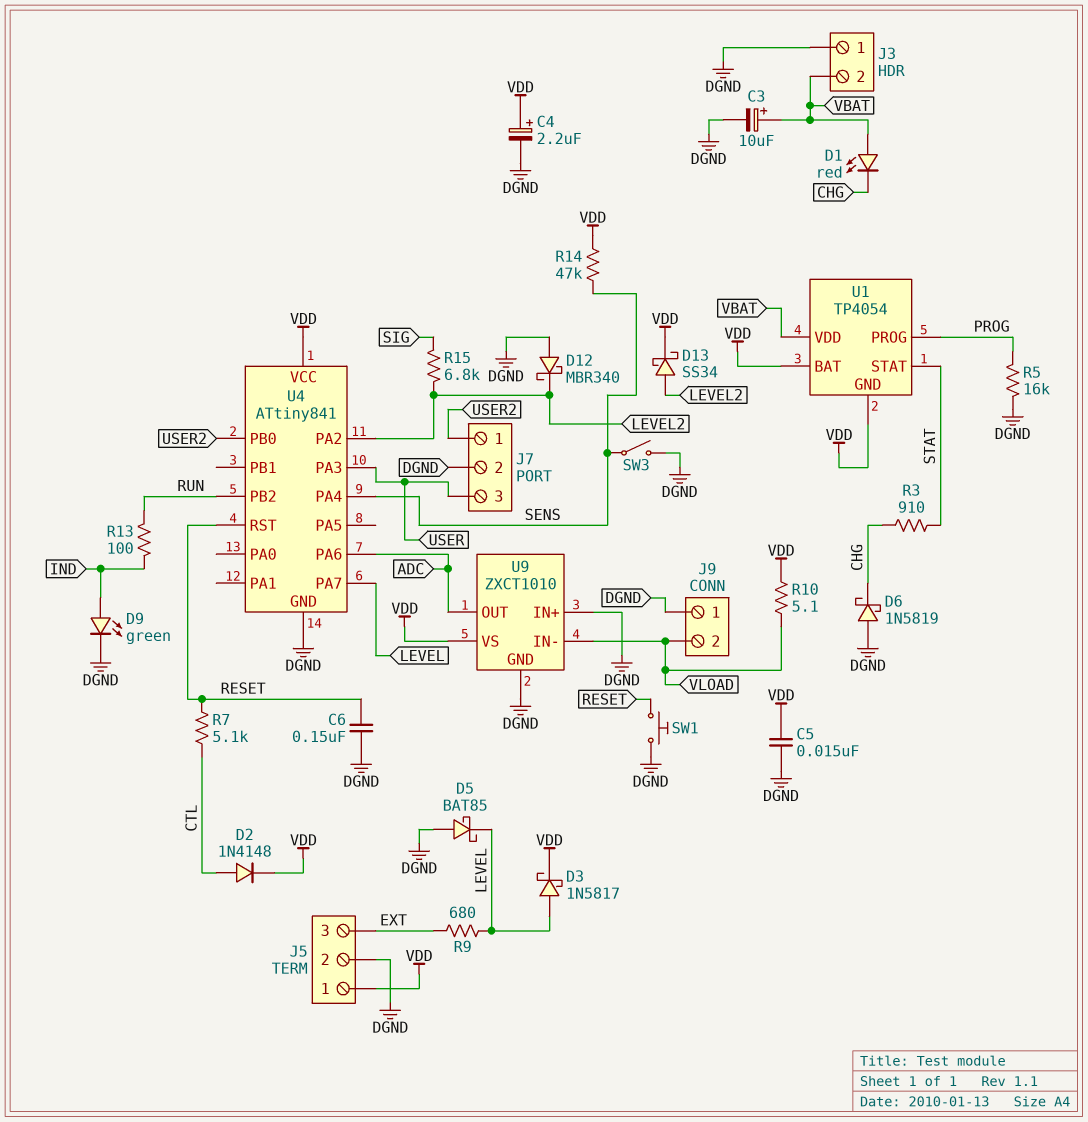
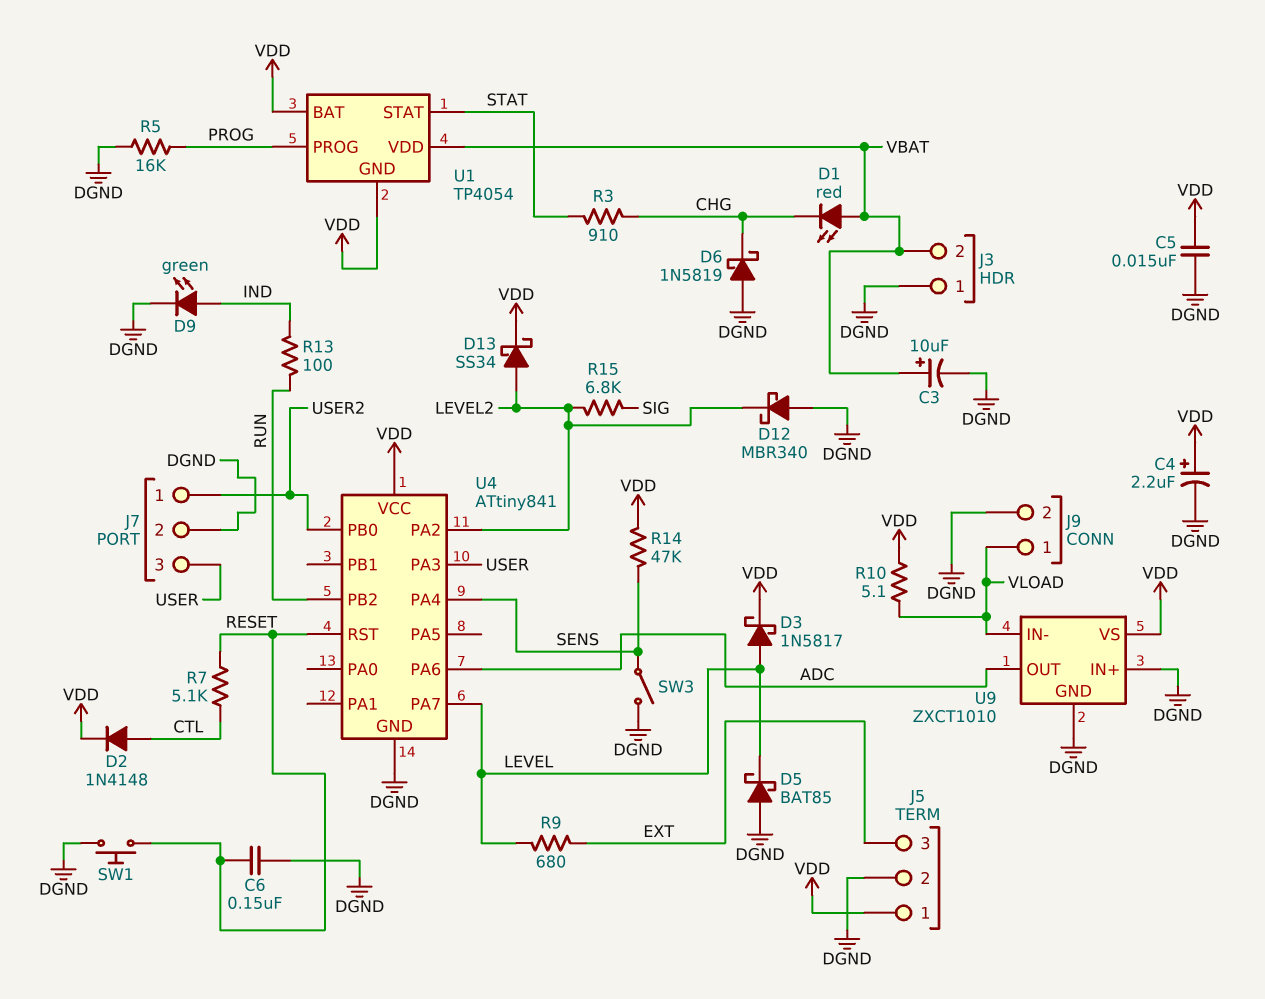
J9 pin 1: DGND -> VLOAD
J9 pin 2: VLOAD -> DGND

